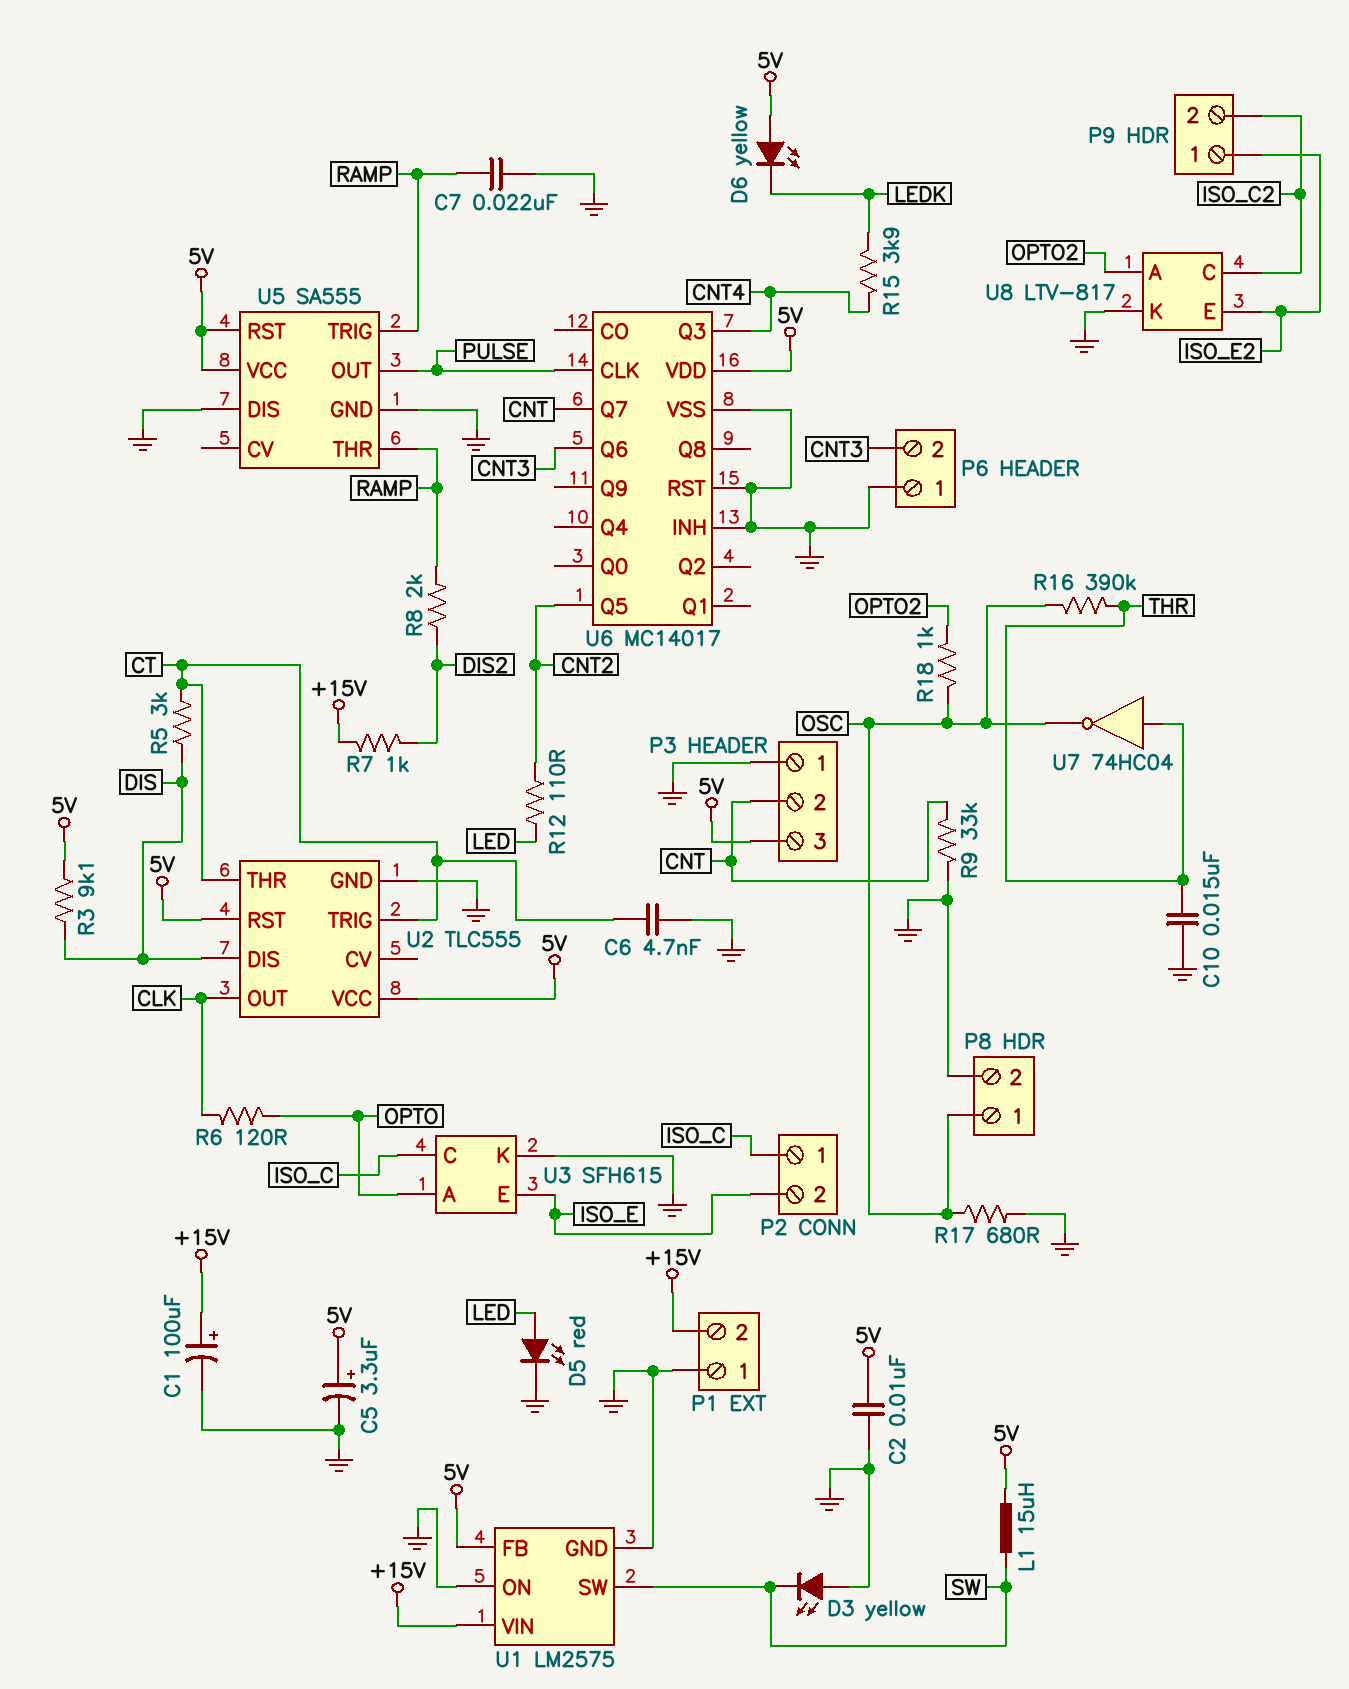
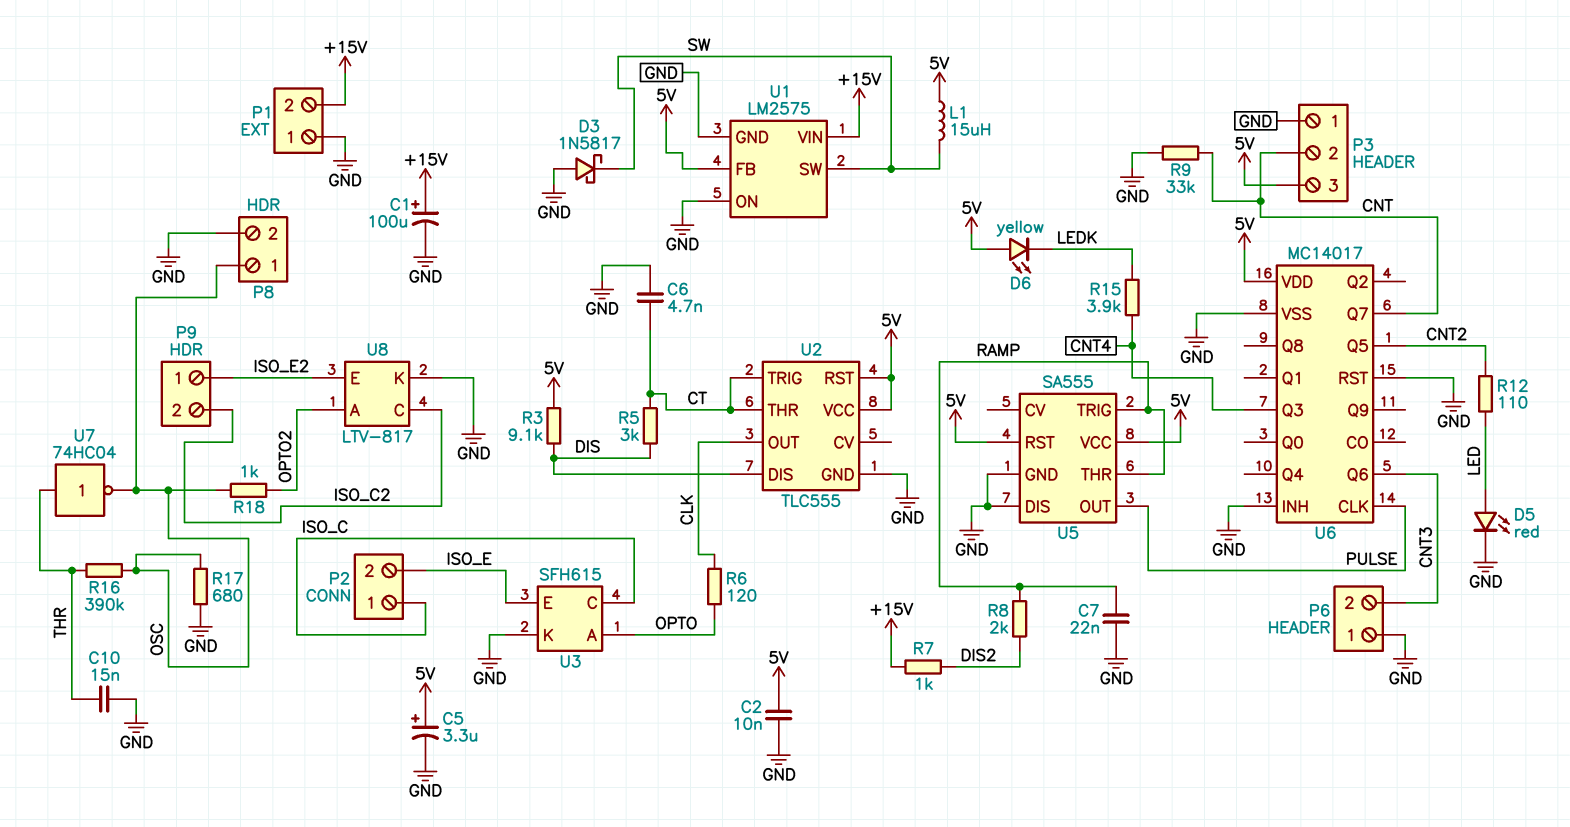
D3: LED yellow (A GND, K SW) -> schottky 1N5817 (A GND, K SW)

